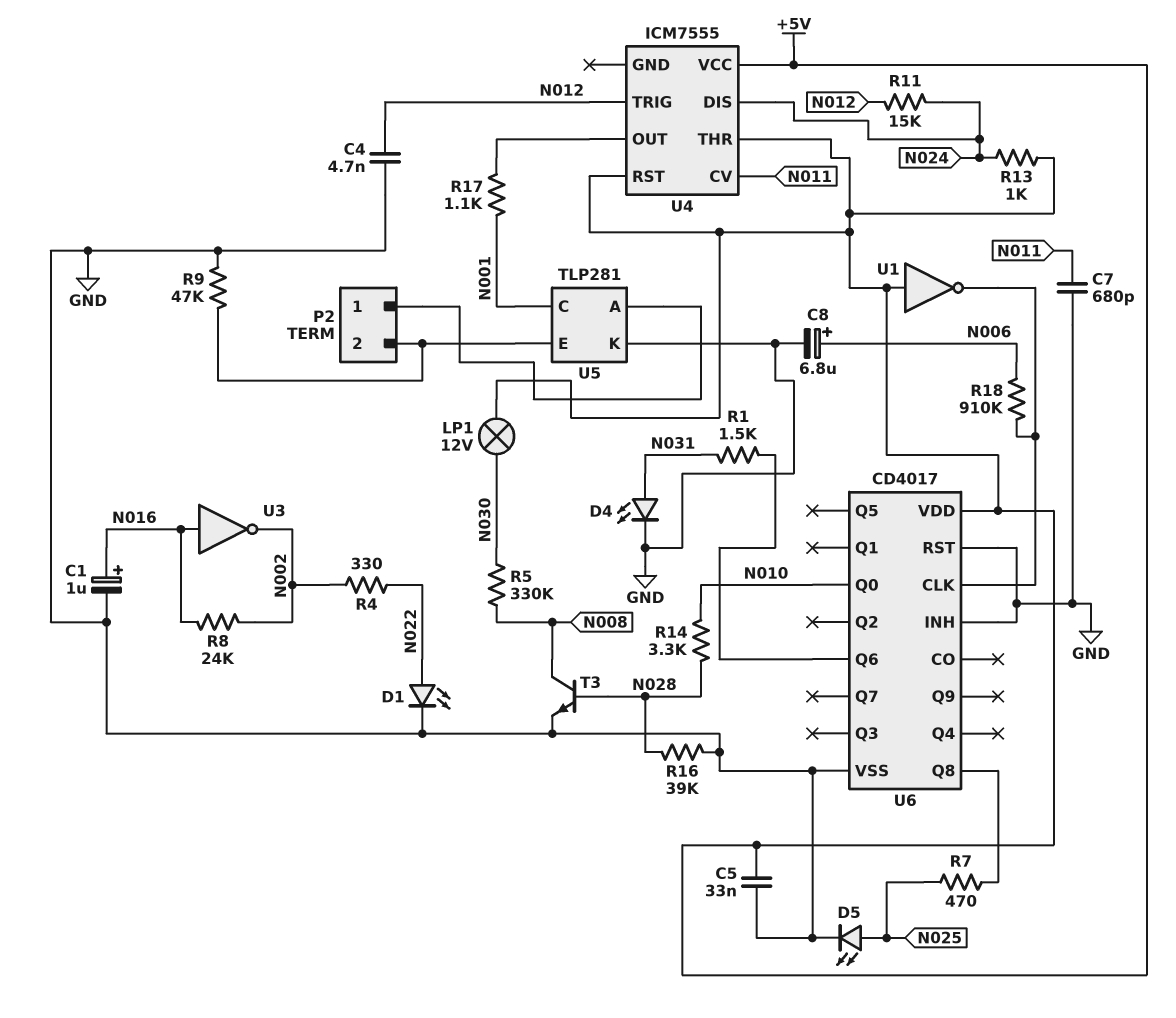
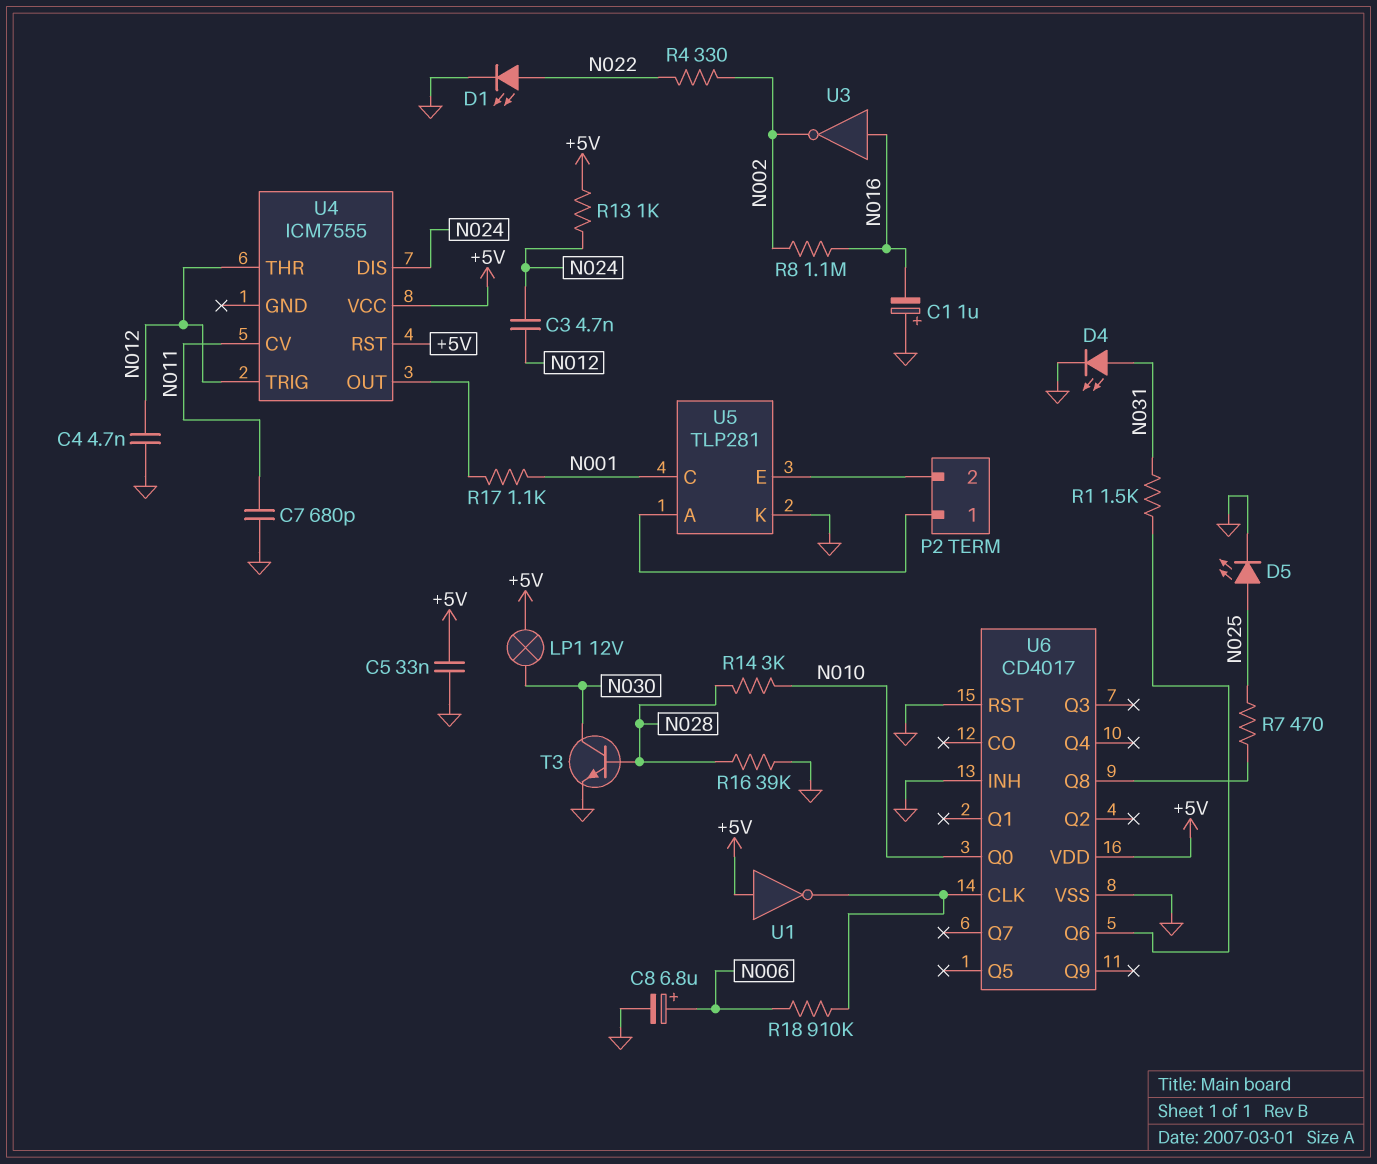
C1: 1uF (plus N016, minus GND) -> 1uF (plus GND, minus N016)
C3: none -> 4.7nF (N012, N024)
R5: 330k (N008, N030) -> none
R8: 24k (N002, N016) -> 1.1M (N002, N016)
R9: 47k (GND, P2/2) -> none
R11: 15k (N012, N024) -> none
R14: 3.3k (N010, N028) -> 3k (N010, N028)
T3: NPN (B N028, C N008, E GND) -> NPN (B N028, C N030, E GND)
U4 pin THR: +5V -> N012

